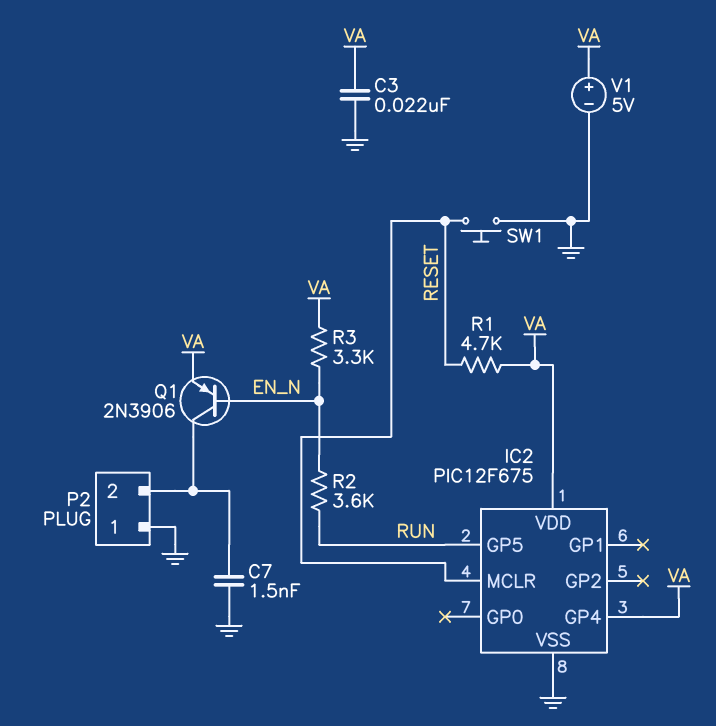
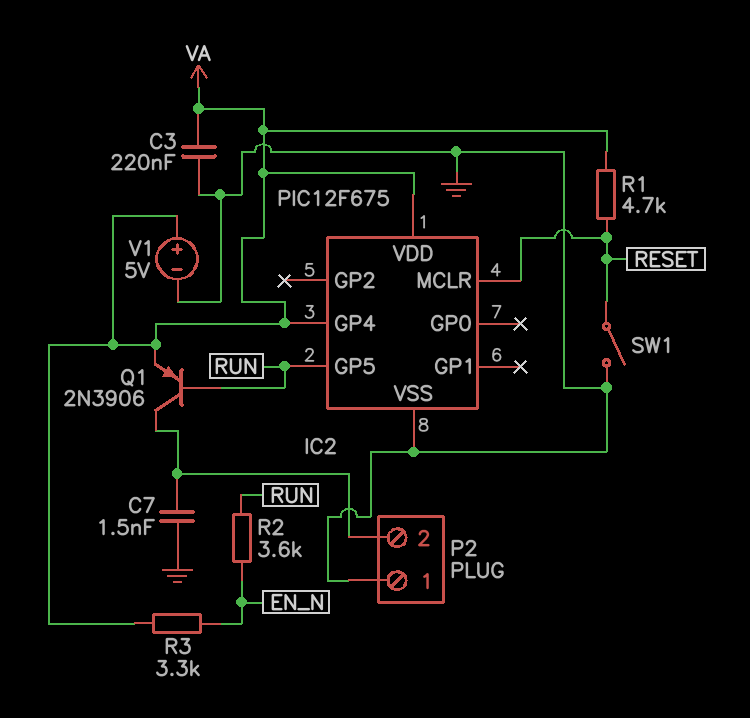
C3: 22nF (GND, VA) -> 220nF (GND, VA)
Q1: PNP 2N3906 (B EN_N, C P2/2, E VA) -> PNP 2N3906 (B RUN, C P2/2, E VA)
SW1: button (GND, RESET) -> switch (GND, RESET)

